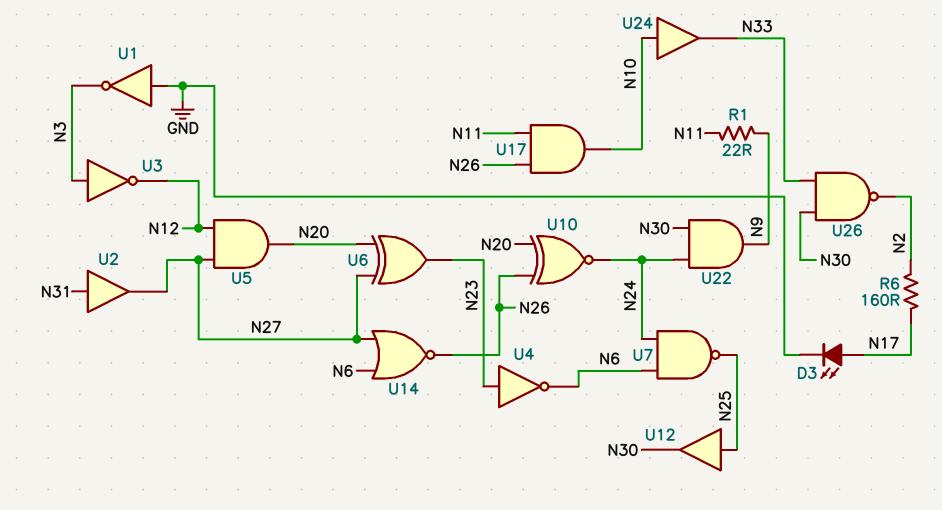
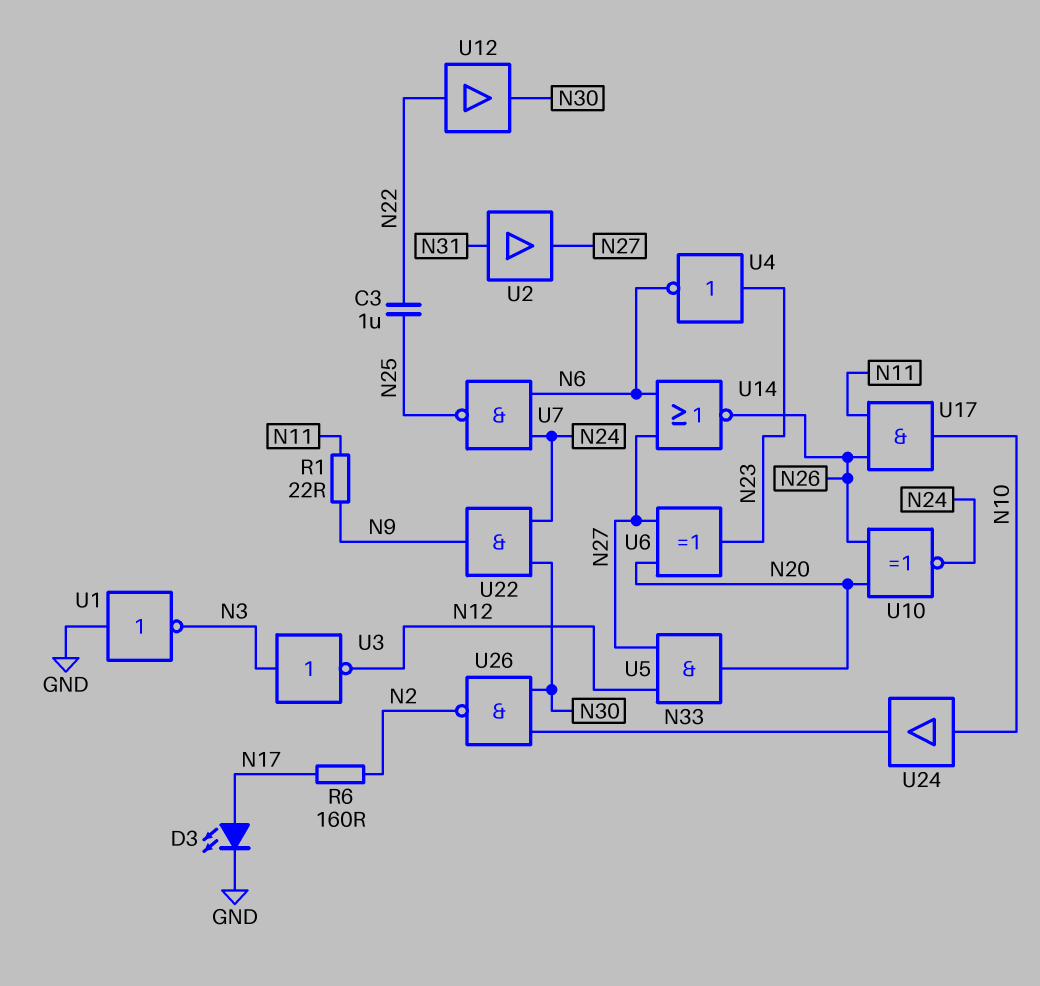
C3: none -> 1uF (N22, N25)
U12: buffer (in N25, out N30) -> buffer (in N22, out N30)

